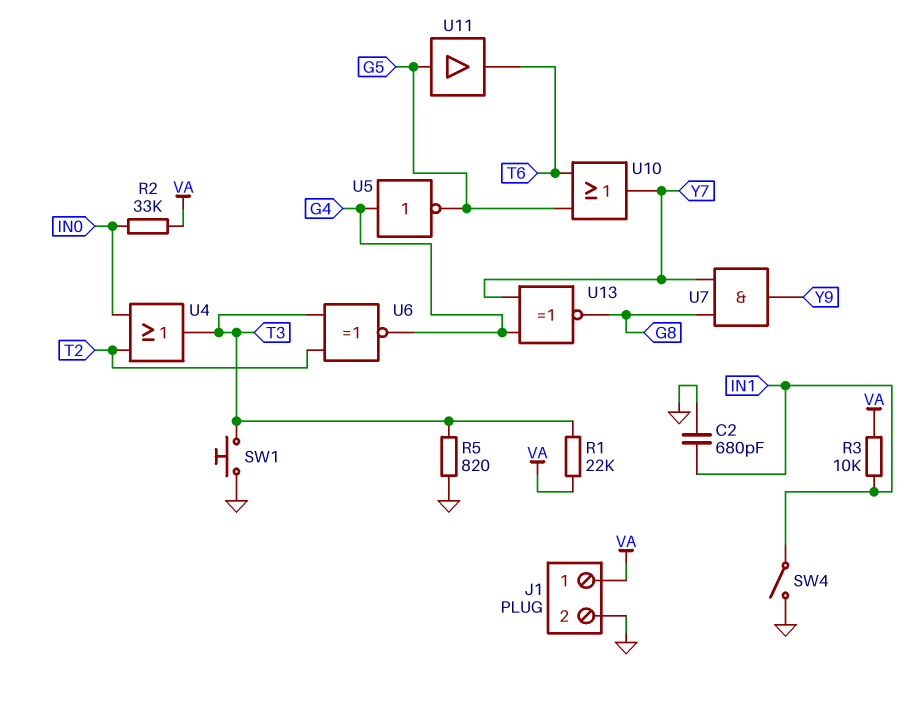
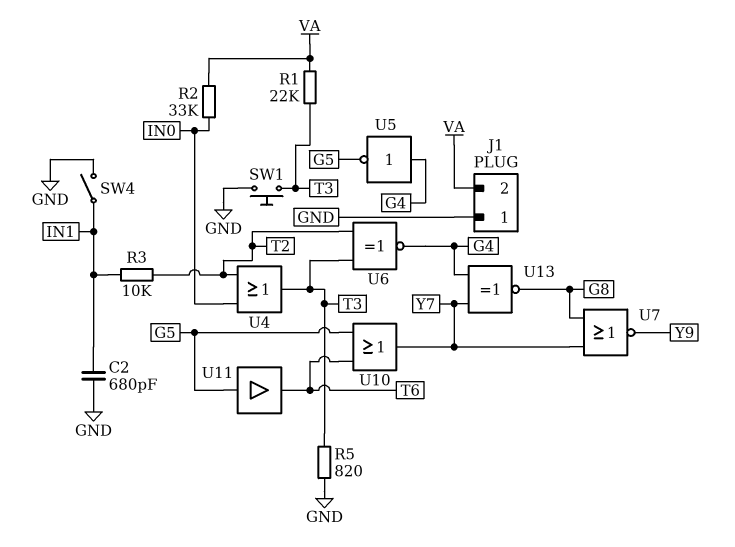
J1 pin 1: VA -> GND
J1 pin 2: GND -> VA
R3: 10k (IN1, VA) -> 10k (IN1, T2)
U7: AND (in G8, in Y7, out Y9) -> NOR (in G8, in Y7, out Y9)

